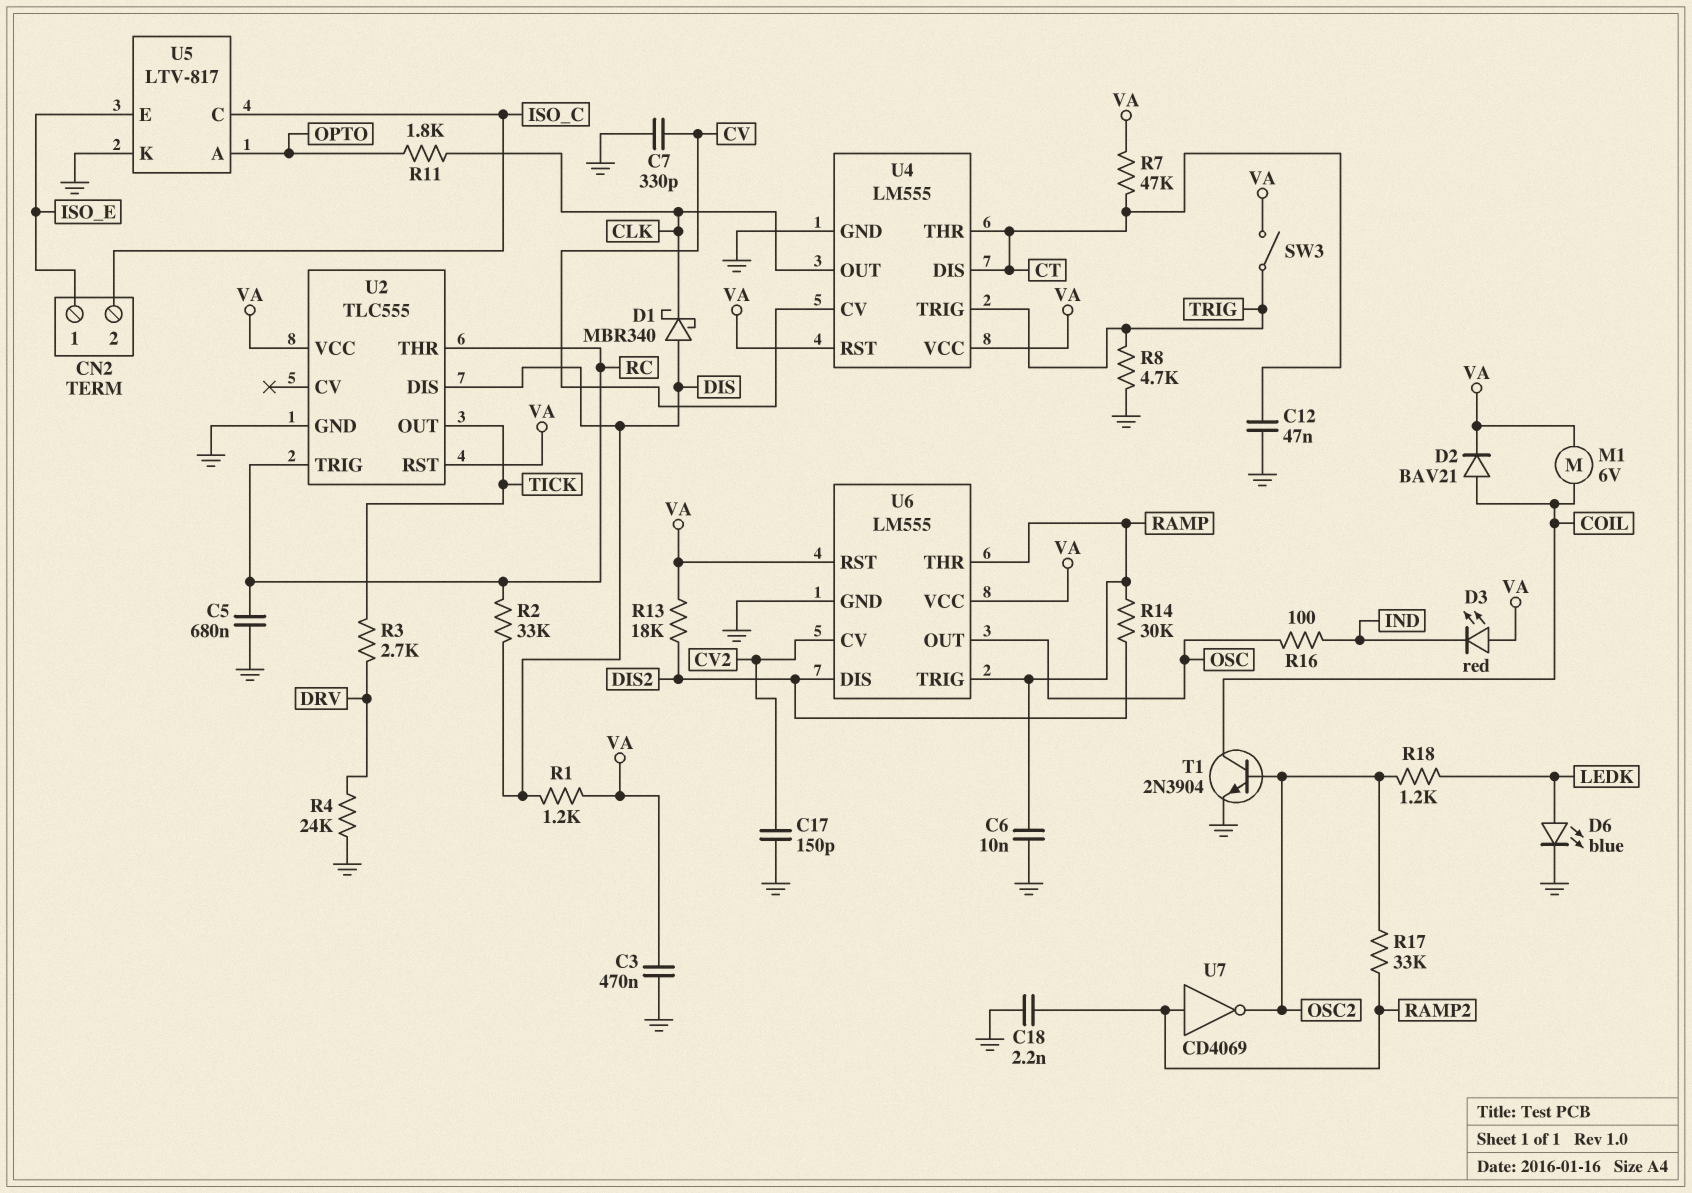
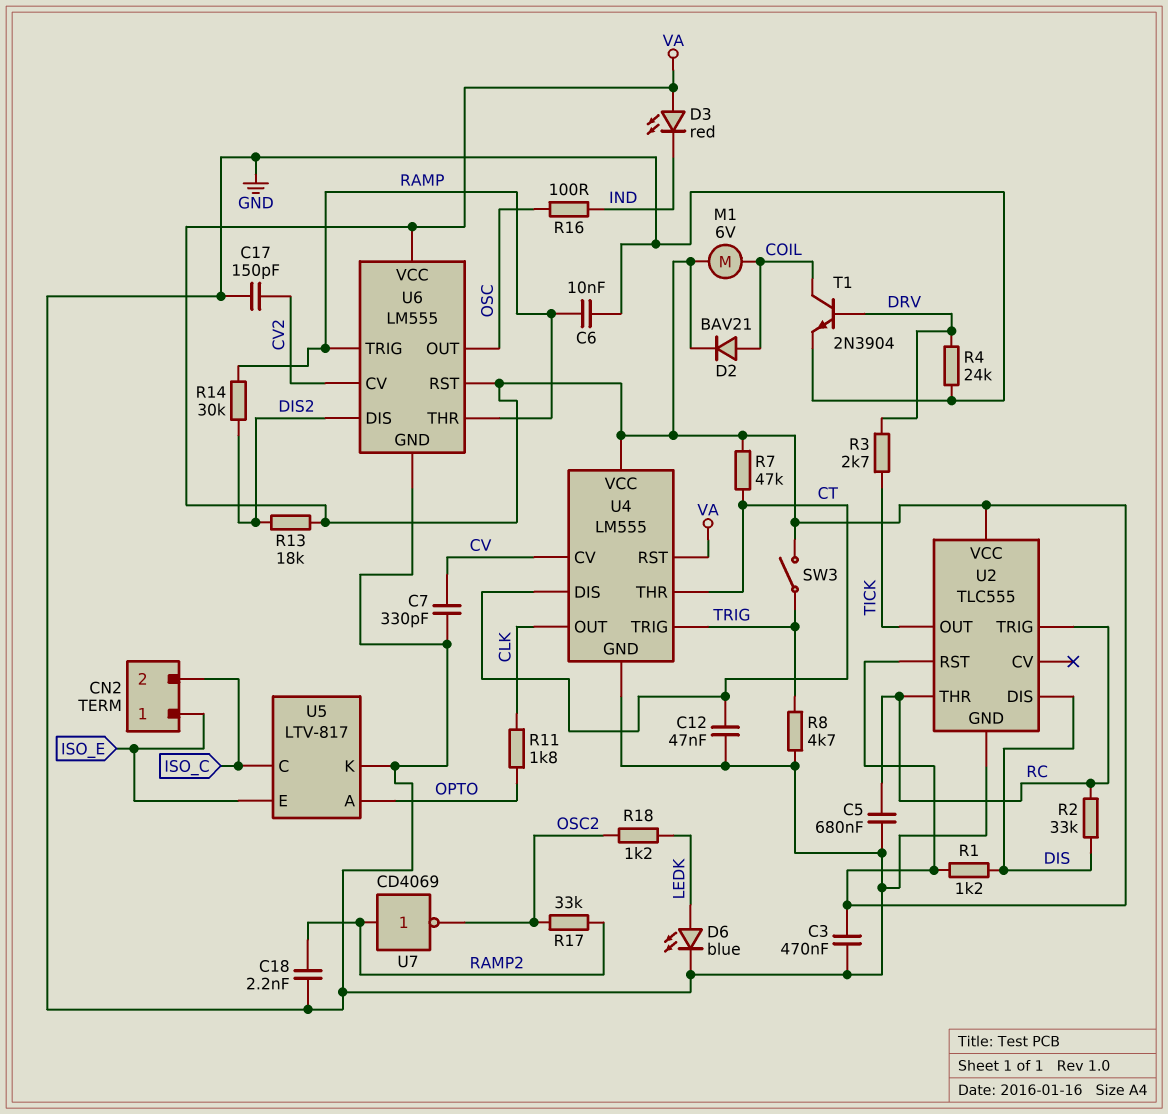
D1: schottky MBR340 (A DIS, K CLK) -> none
T1: NPN 2N3904 (B OSC2, C COIL, E GND) -> NPN 2N3904 (B DRV, C COIL, E GND)

